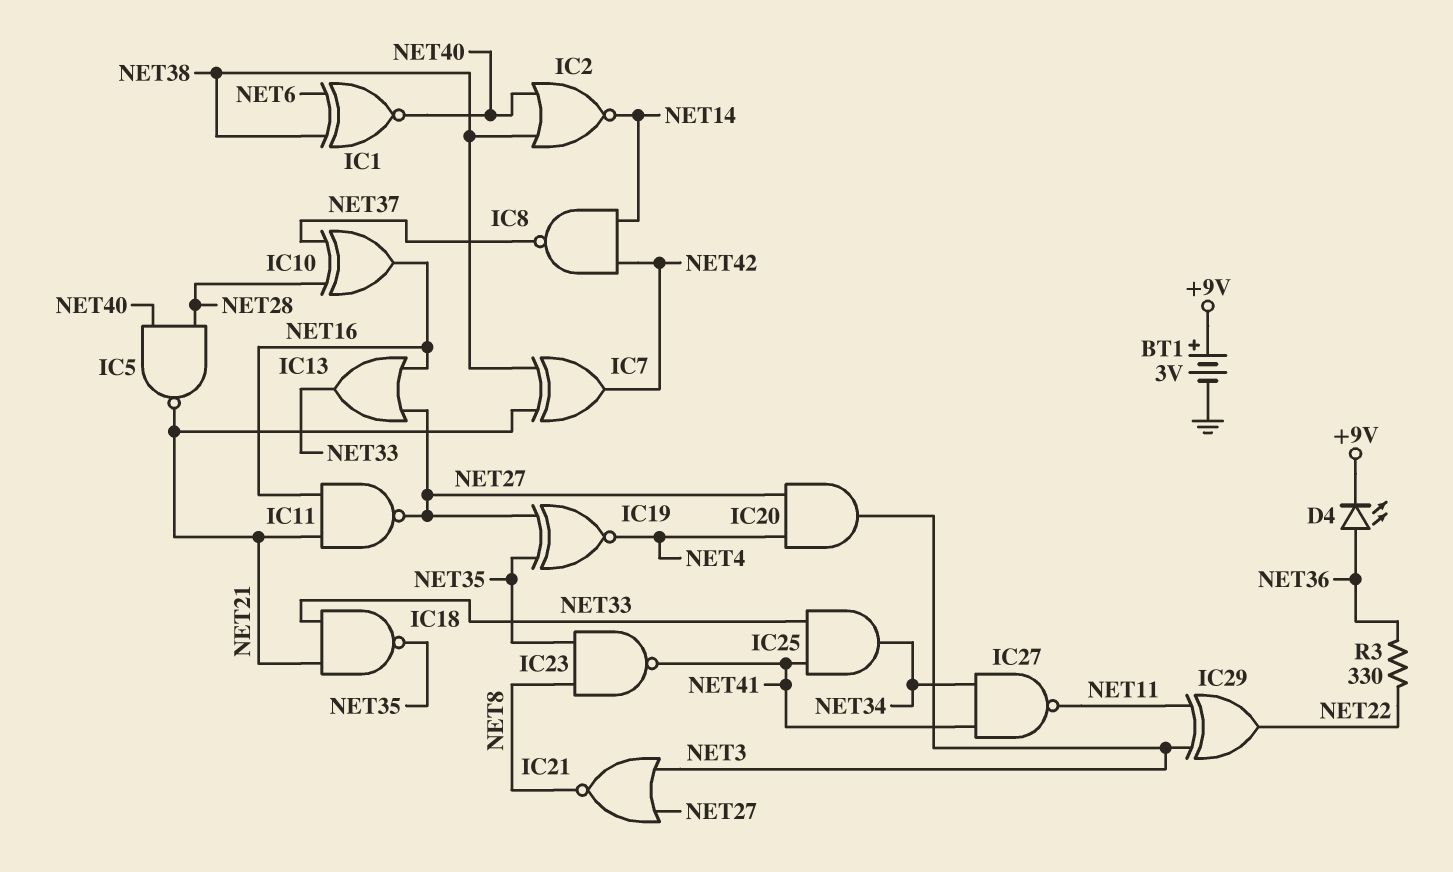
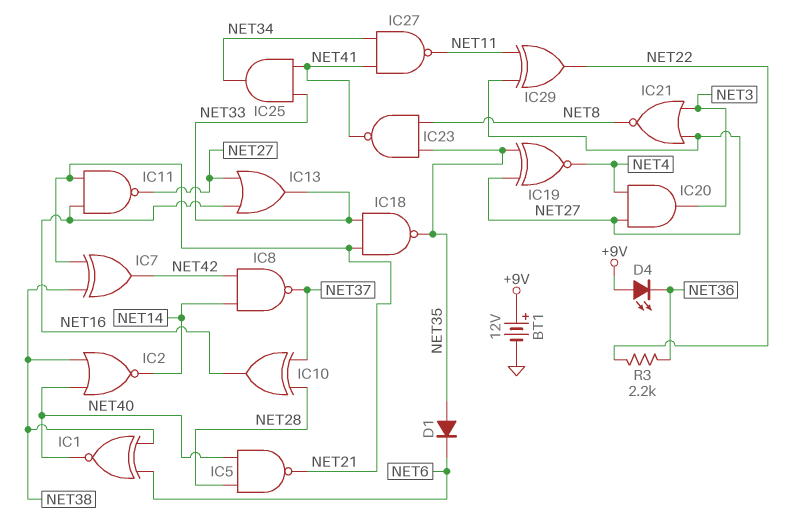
BT1: 3V (plus +9V, minus GND) -> 12V (plus +9V, minus GND)
D1: none -> diode (A NET35, K NET6)
D4: LED (A NET36, K +9V) -> LED (A +9V, K NET36)
IC29: XOR (in NET3, in NET11, out NET22) -> XOR (in NET11, in NET27, out NET22)
R3: 330 (NET22, NET36) -> 2.2k (NET22, NET36)

